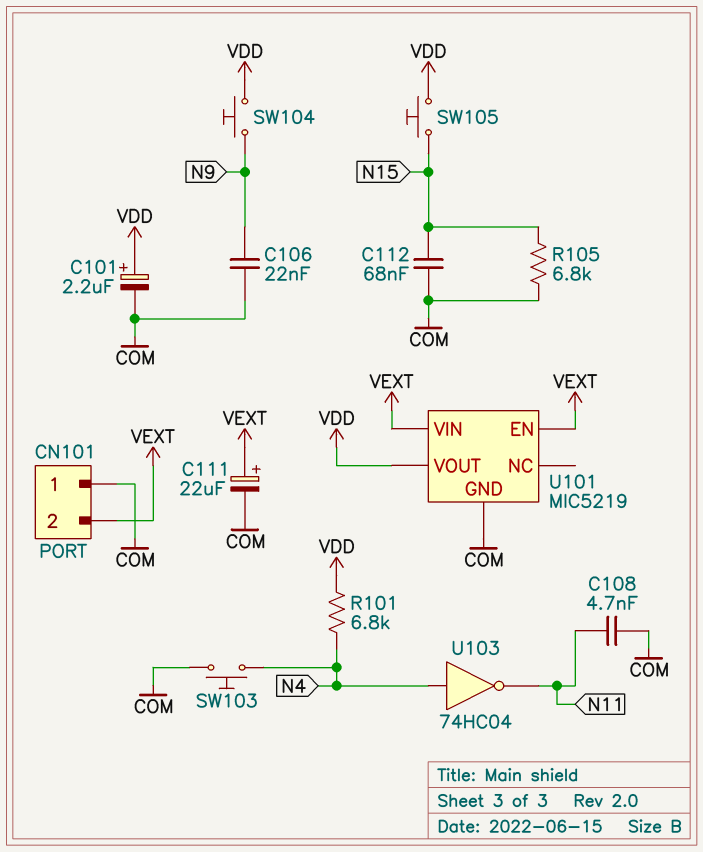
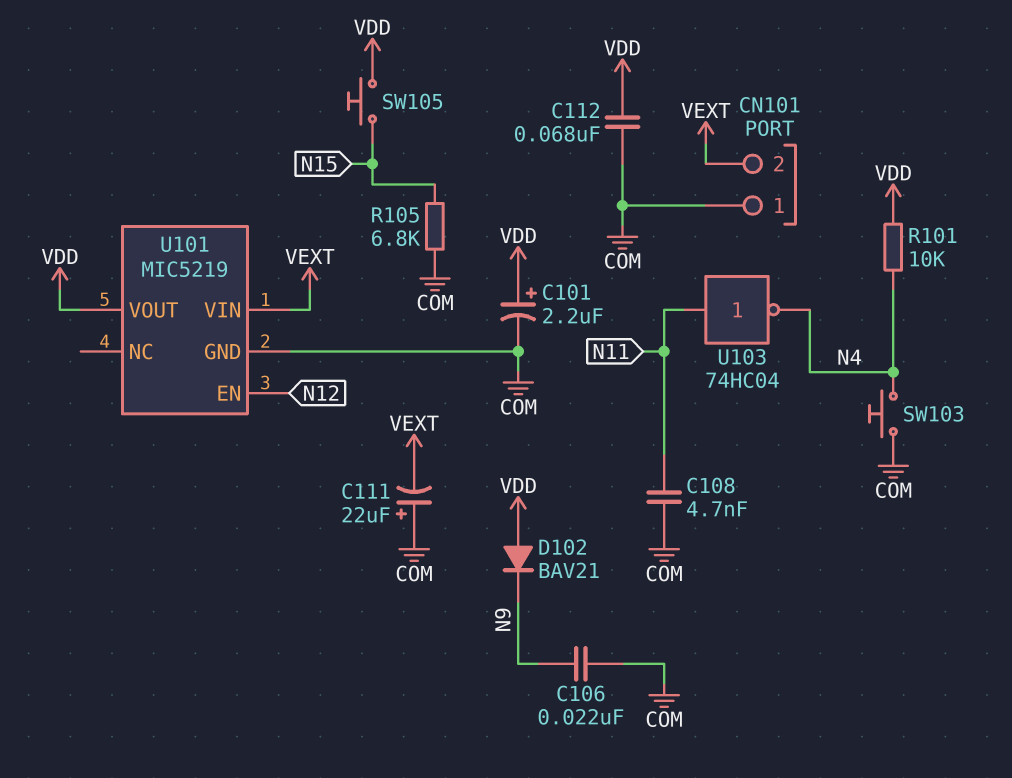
C111: 22uF (plus VEXT, minus COM) -> 22uF (plus COM, minus VEXT)
C112: 68nF (COM, N15) -> 68nF (COM, VDD)
D102: none -> diode BAV21 (A VDD, K N9)
R101: 6.8k (N4, VDD) -> 10k (N4, VDD)
SW104: button (N9, VDD) -> none
U101 pin EN: VEXT -> N12
U103: NOT 74HC04 (in N4, out N11) -> NOT 74HC04 (in N11, out N4)

